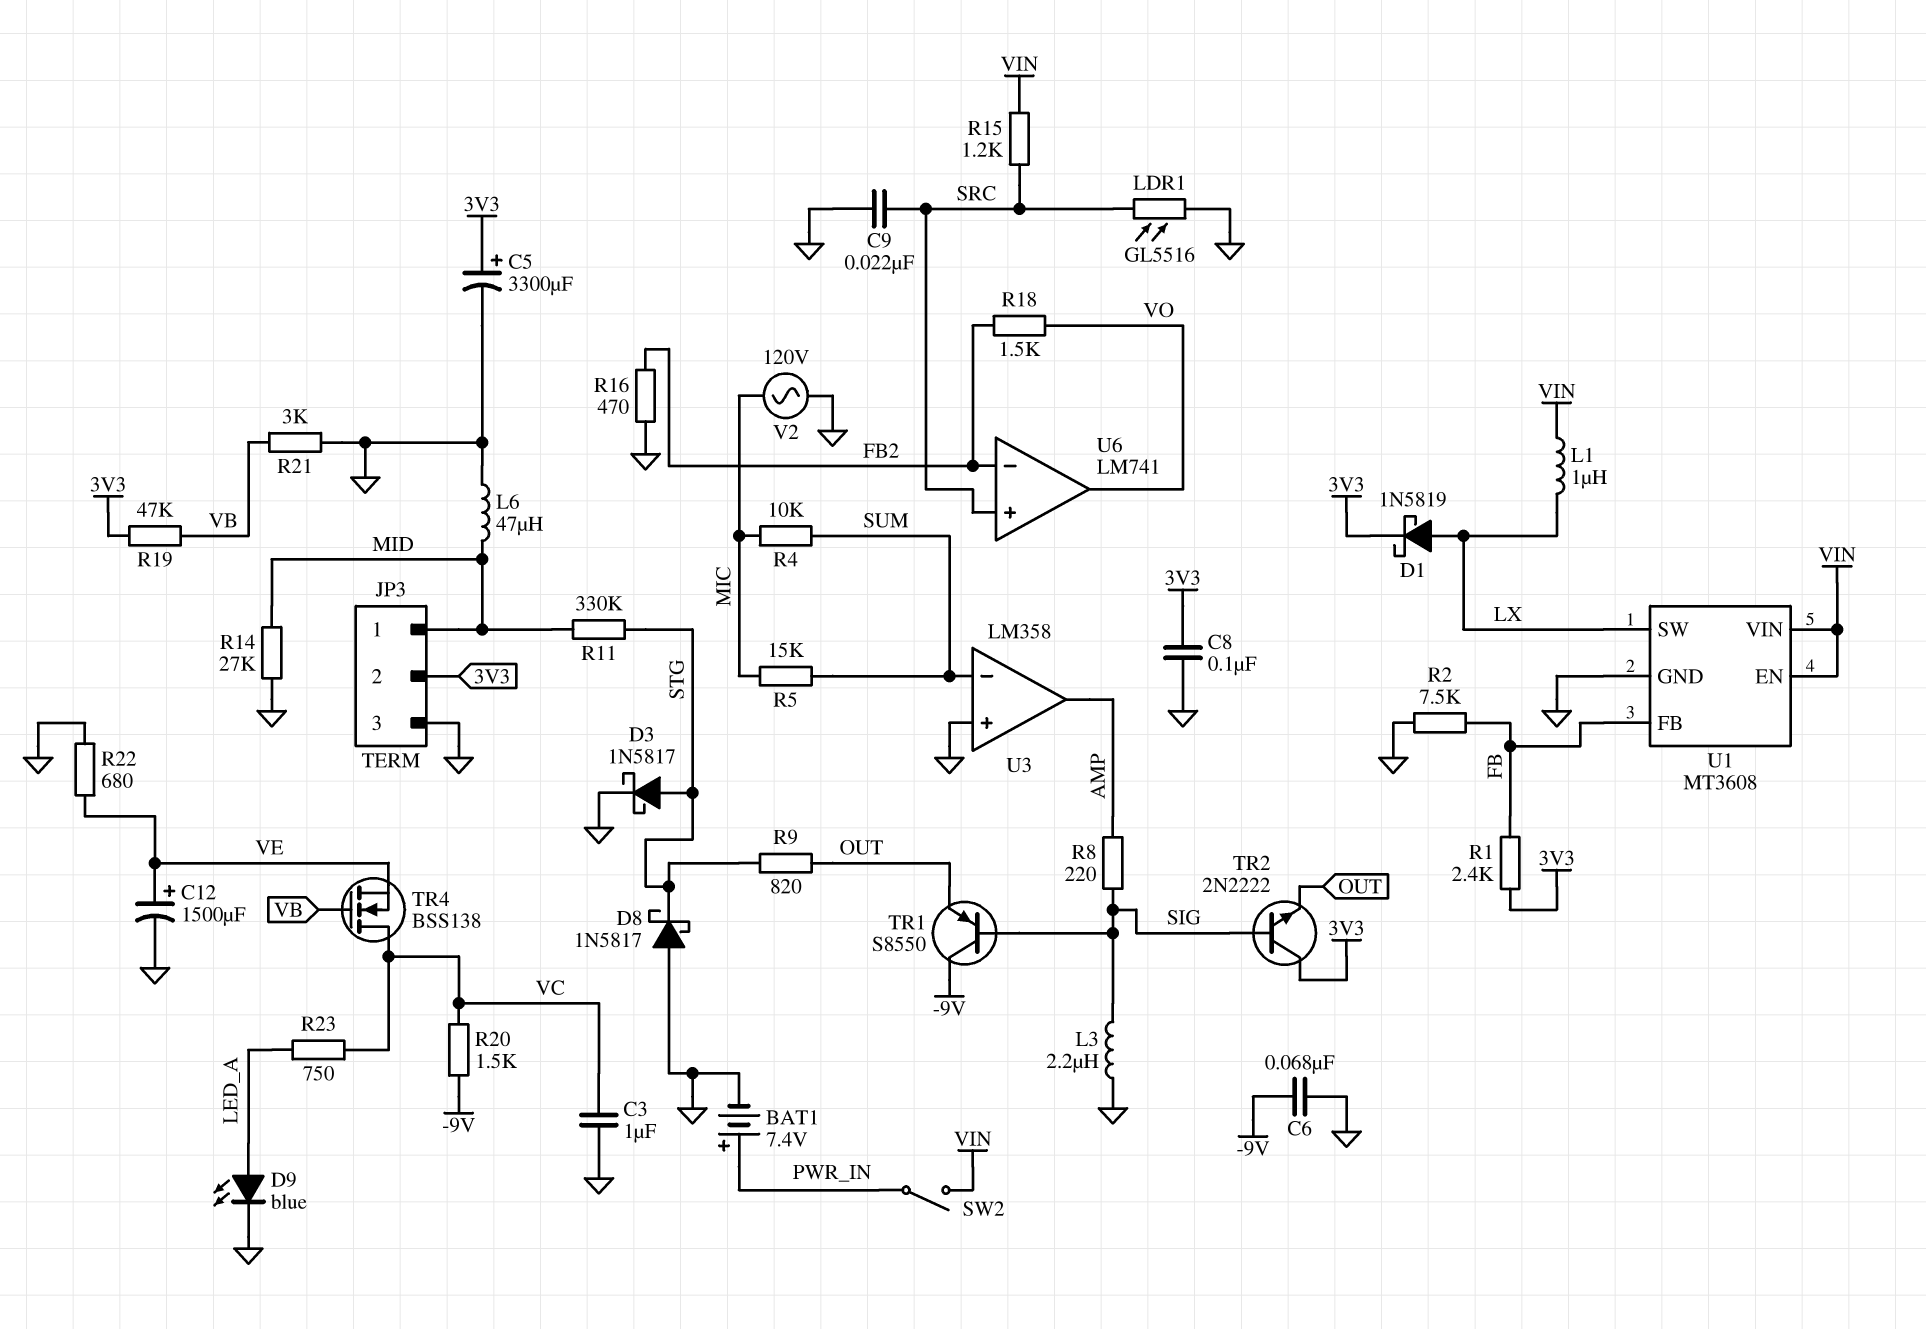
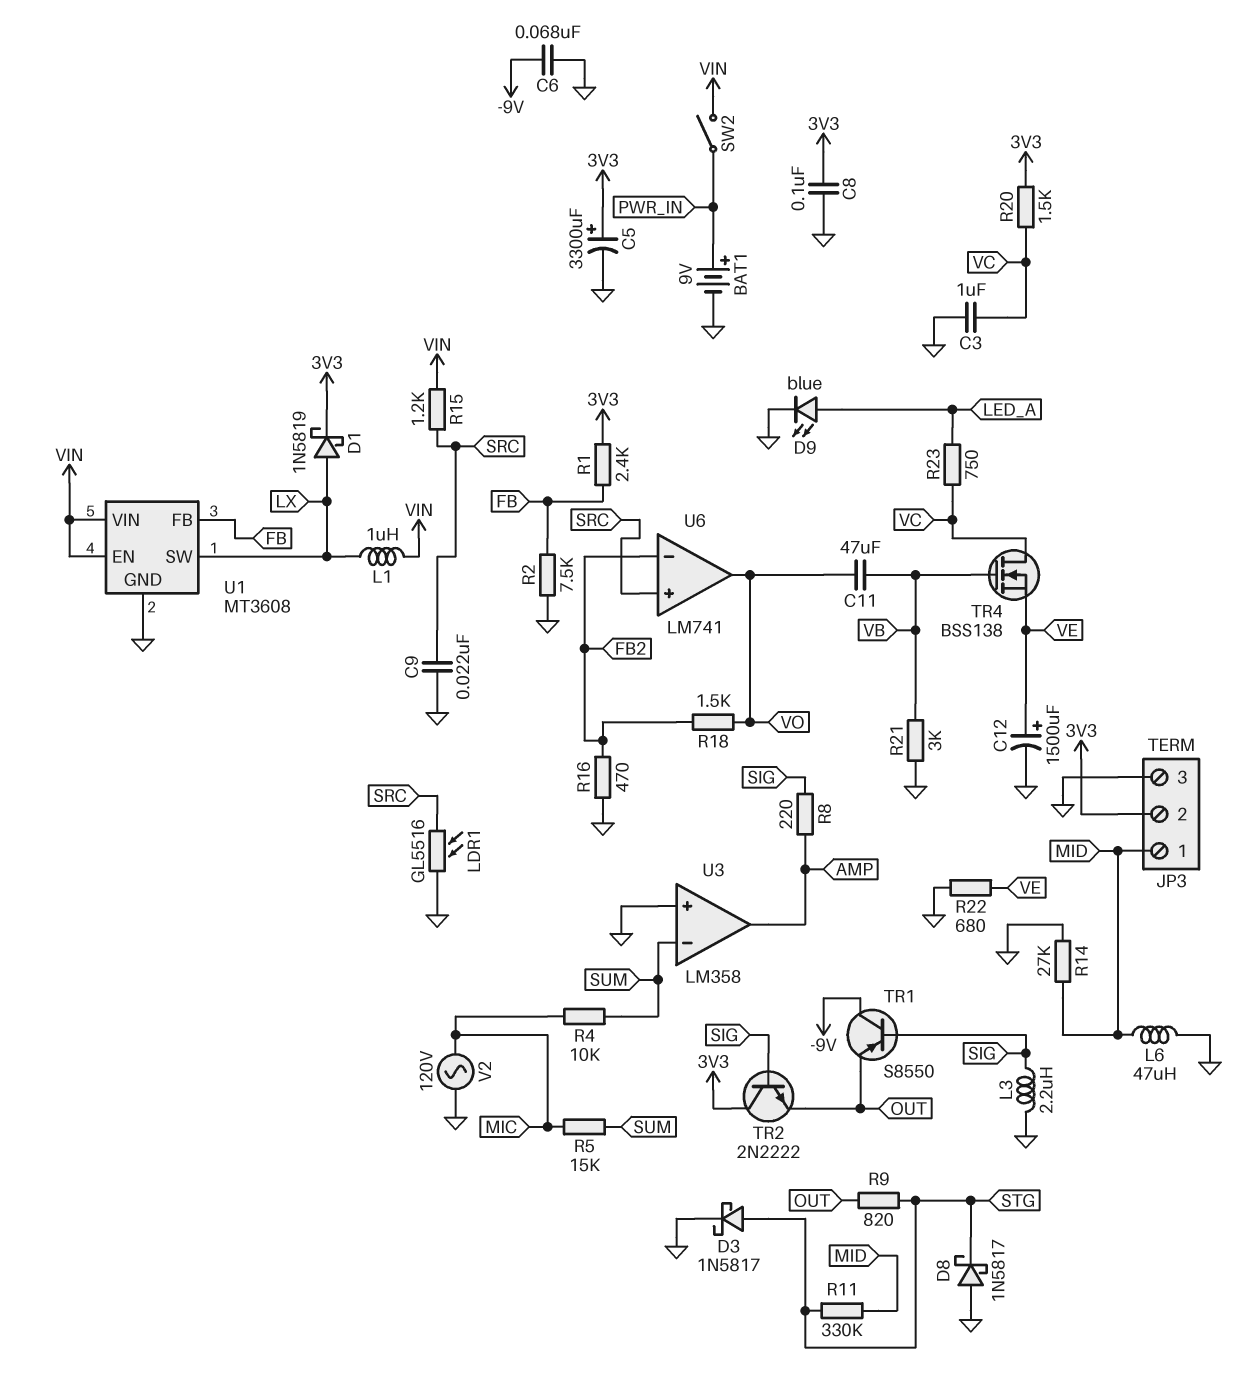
BAT1: 7.4V (plus PWR_IN, minus GND) -> 9V (plus PWR_IN, minus GND)
C11: none -> 47uF (VB, VO)
R19: 47k (3V3, VB) -> none
R20: 1.5k (-9V, VC) -> 1.5k (3V3, VC)

